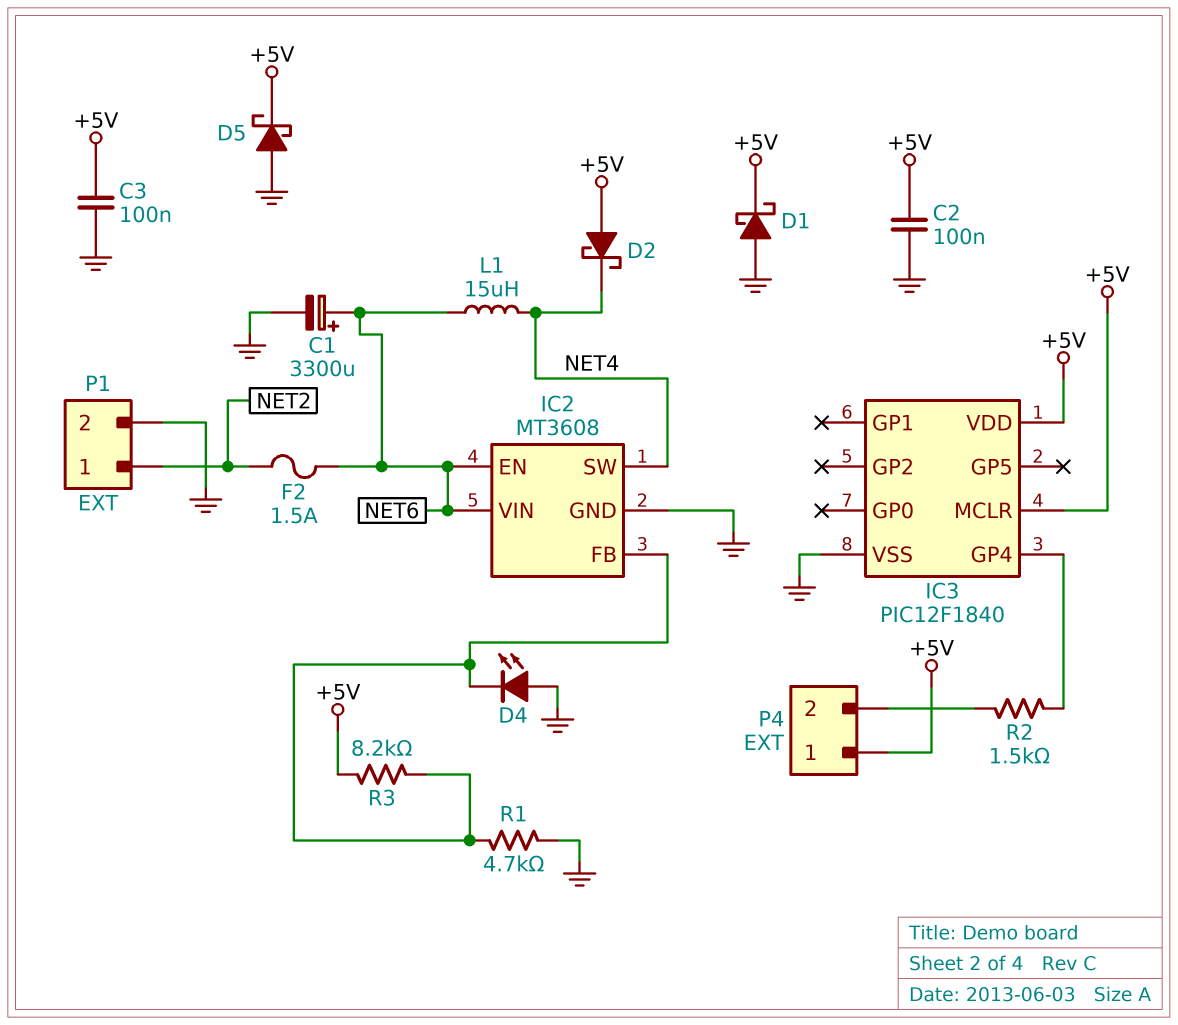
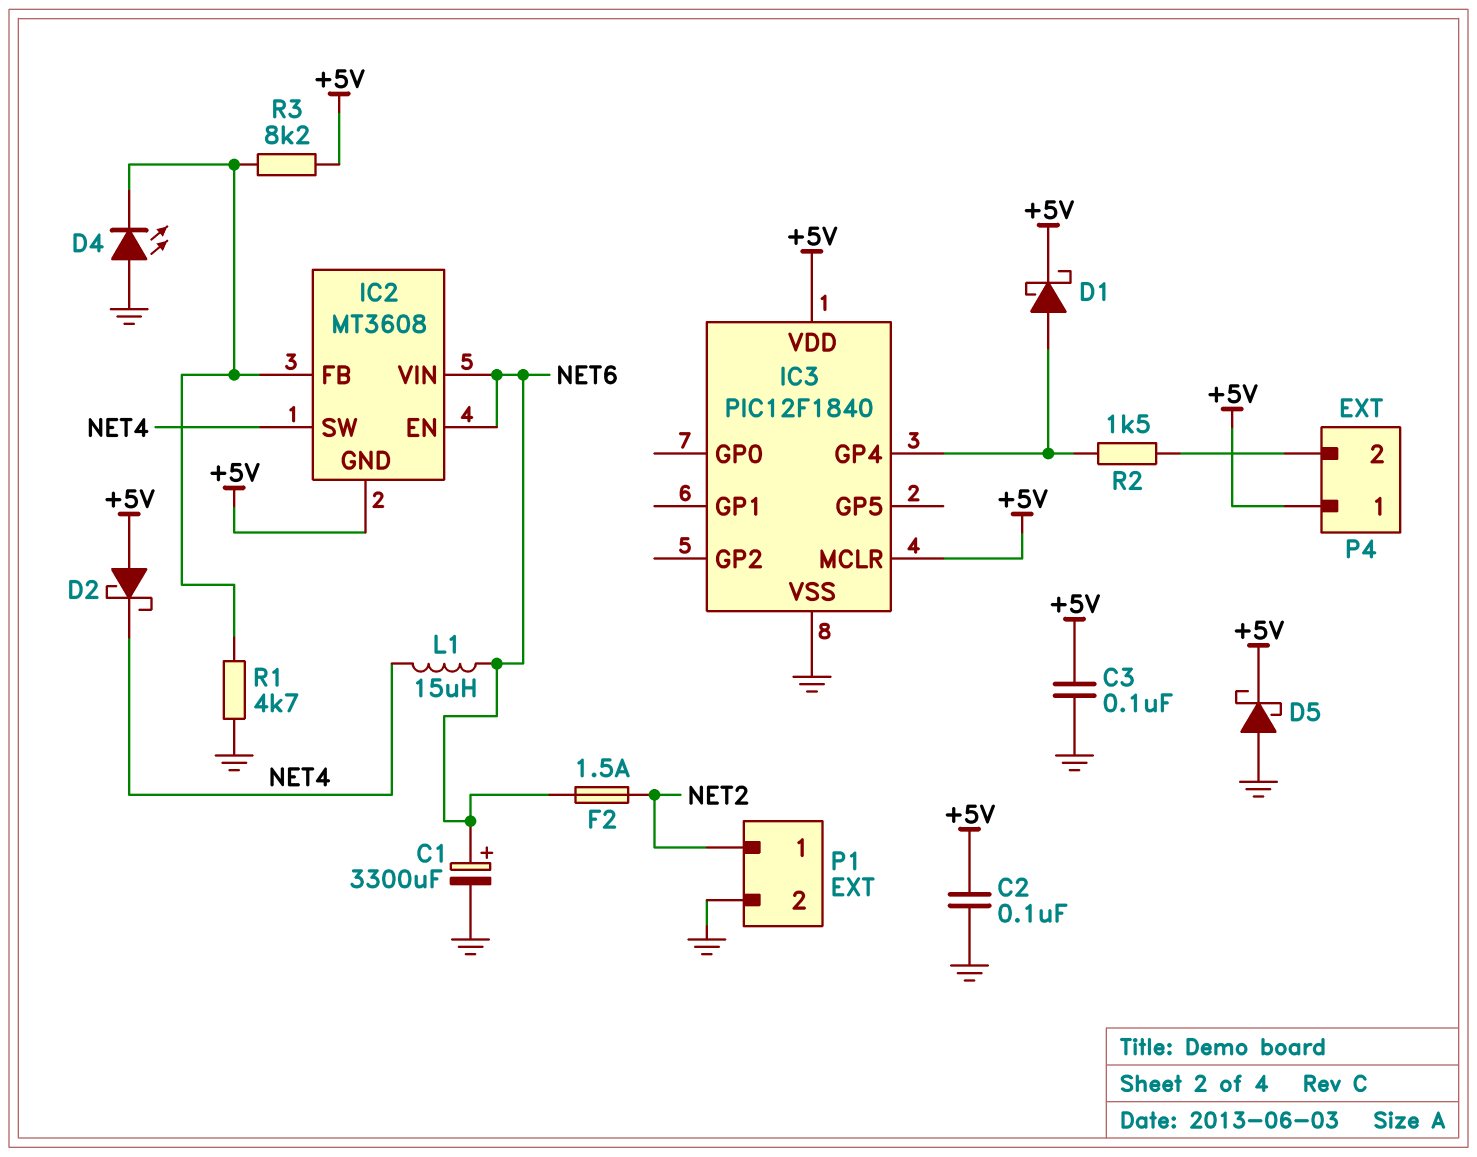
D1: schottky (A GND, K +5V) -> schottky (A IC3/GP4, K +5V)
IC2 pin GND: GND -> +5V

